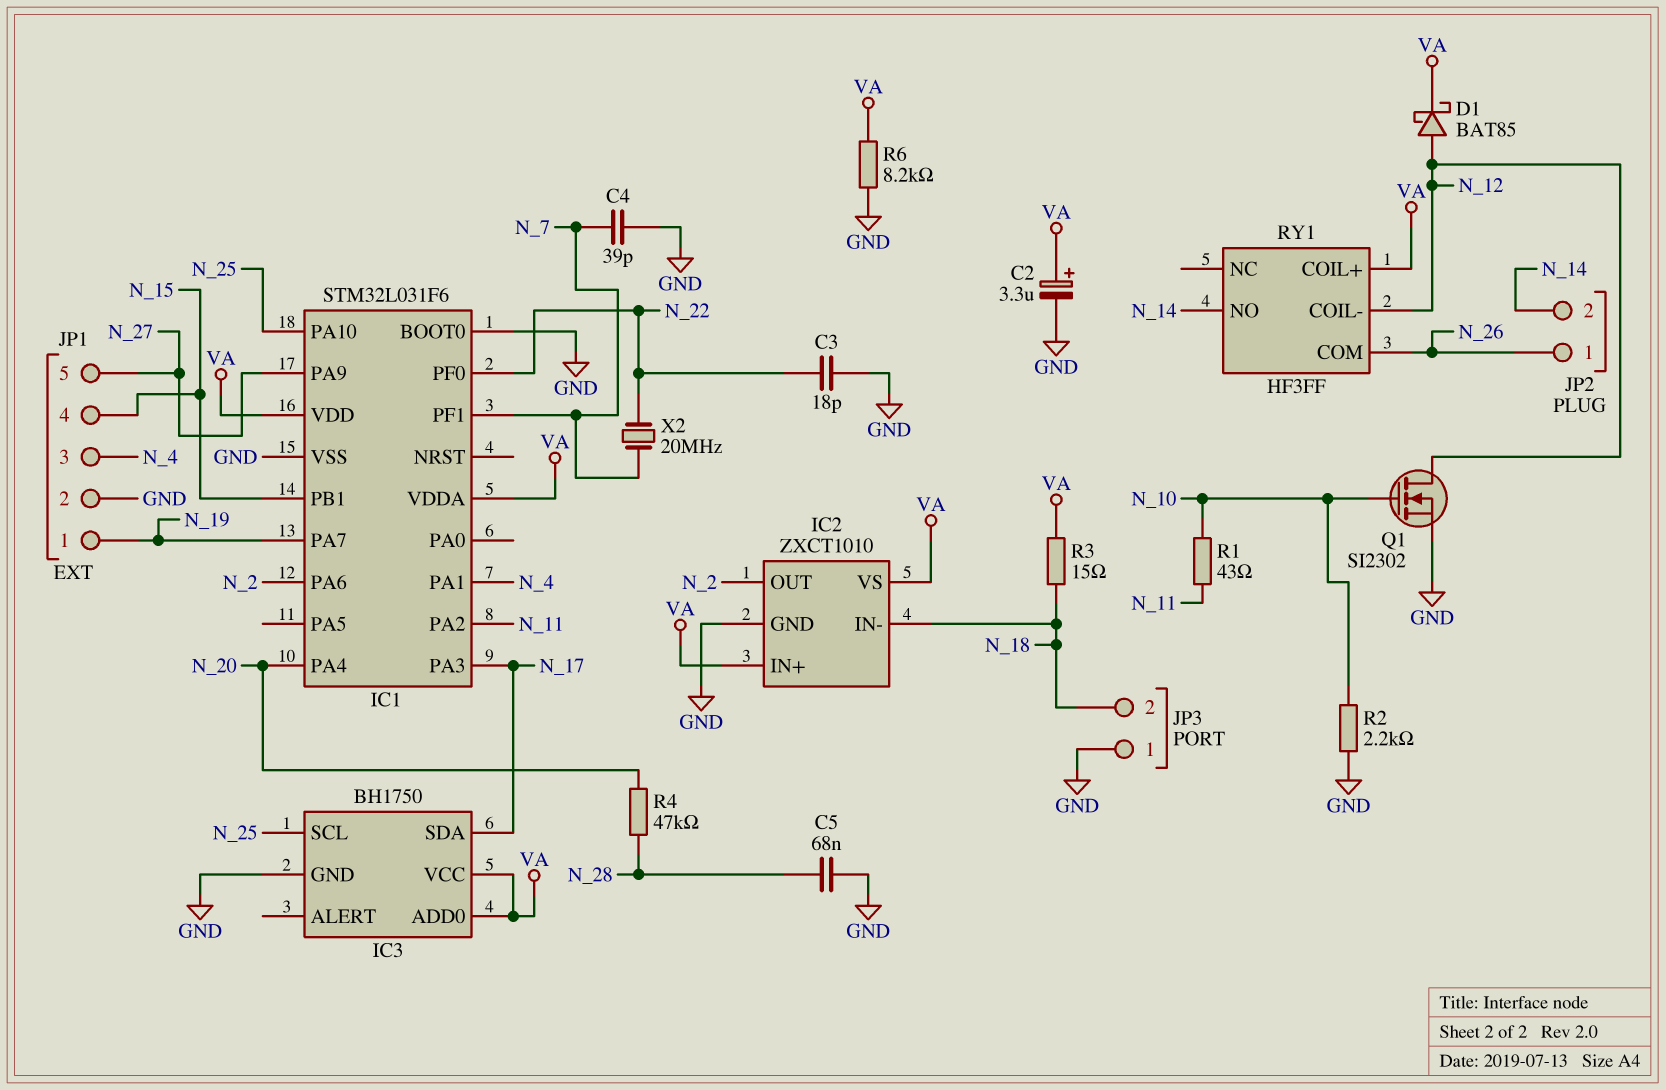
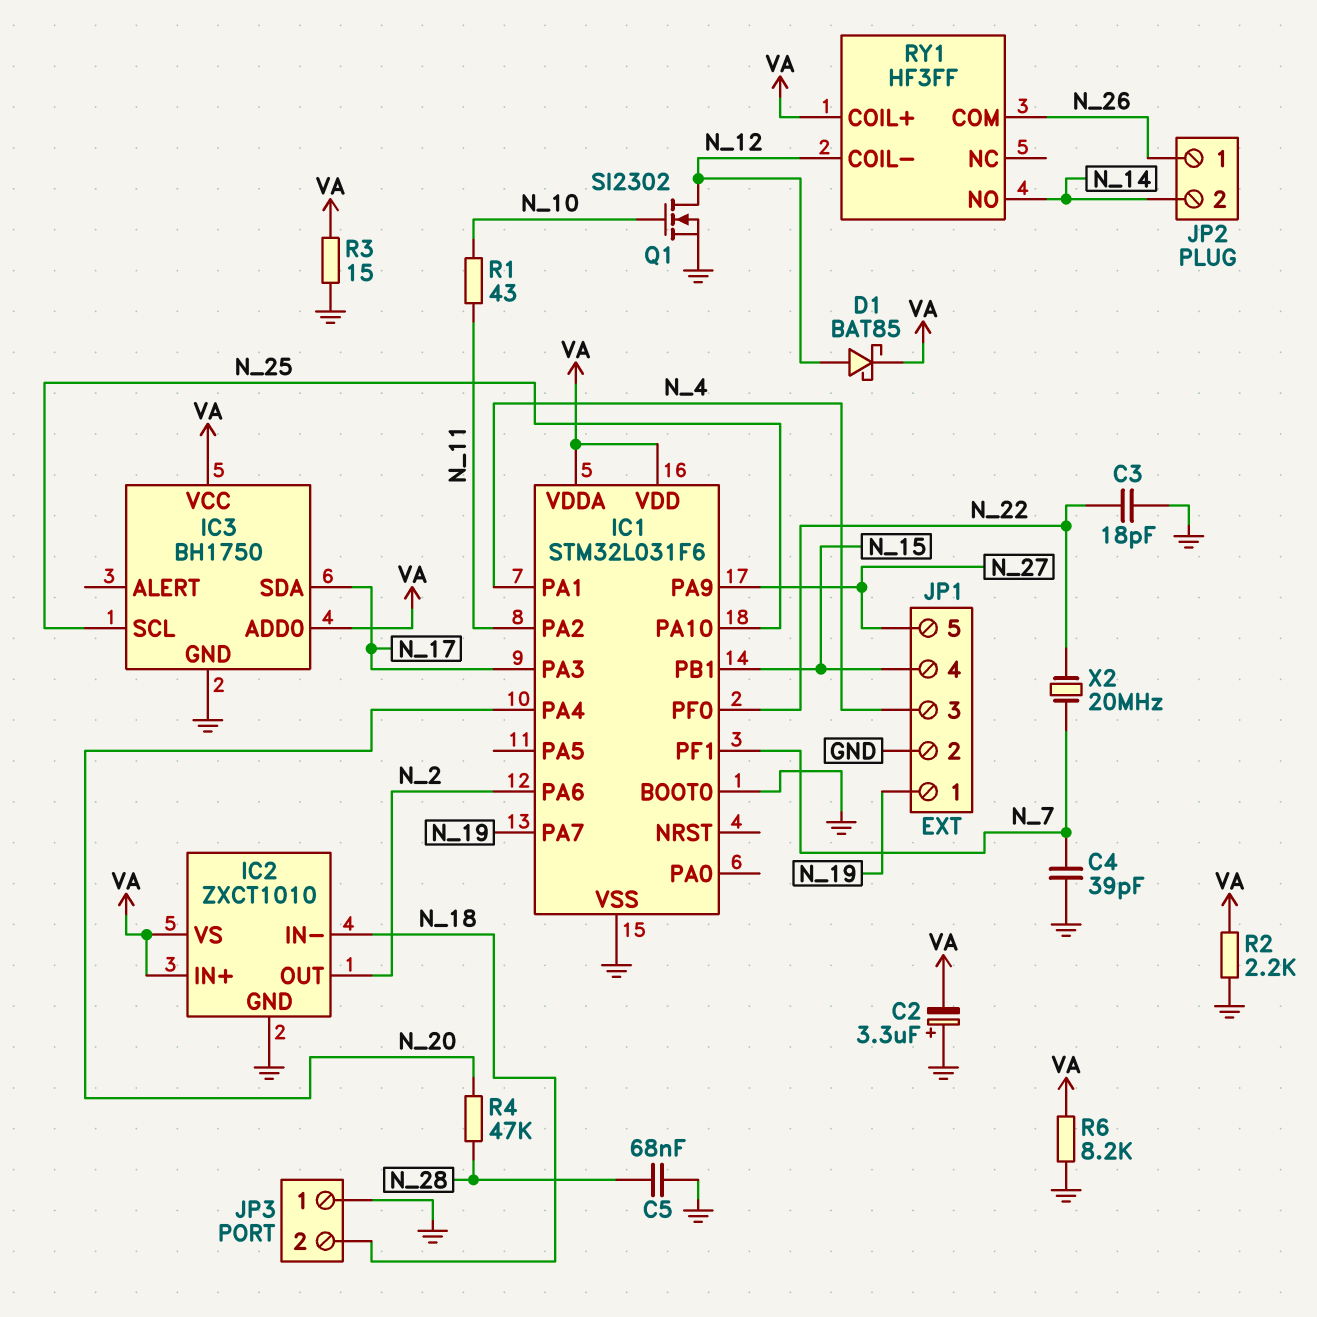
C2: 3.3uF (plus VA, minus GND) -> 3.3uF (plus GND, minus VA)
R2: 2.2k (GND, N_10) -> 2.2k (GND, VA)
R3: 15 (N_18, VA) -> 15 (GND, VA)

